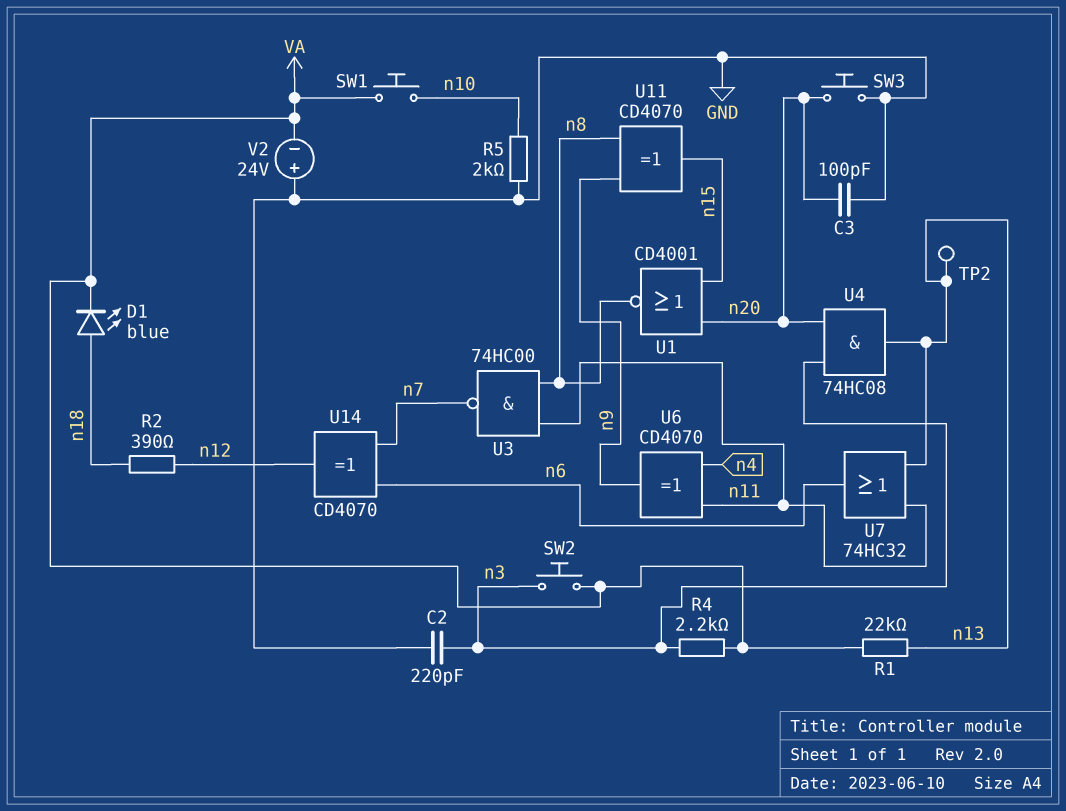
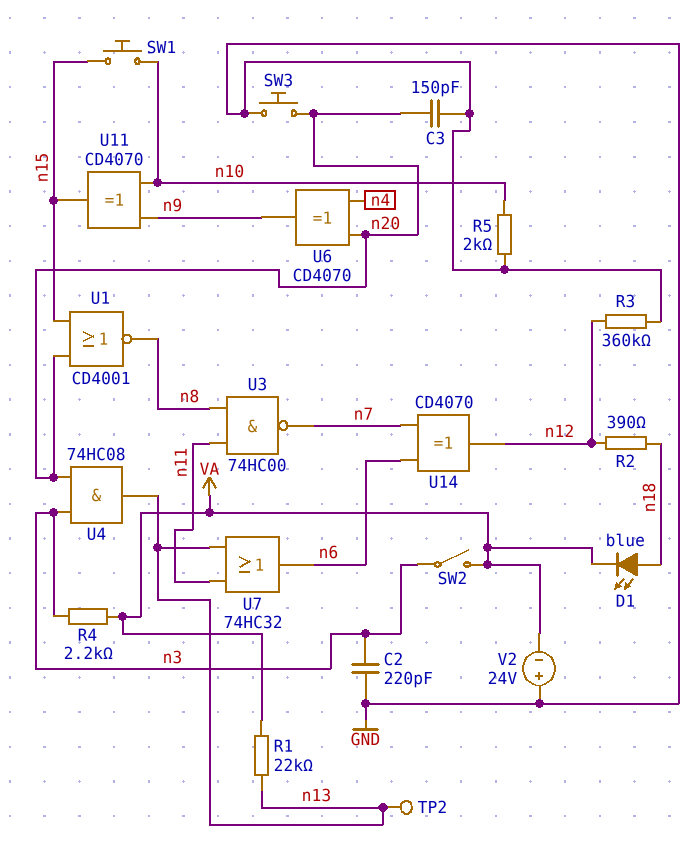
C3: 100pF (GND, n20) -> 150pF (GND, n20)
R3: none -> 360k (GND, n12)
SW1: button (VA, n10) -> button (n10, n15)
SW2: button (VA, n3) -> switch (VA, n3)
U6: XOR CD4070 (in n4, in n11, out n9) -> XOR CD4070 (in n4, in n20, out n9)
U11: XOR CD4070 (in n8, in n9, out n15) -> XOR CD4070 (in n9, in n10, out n15)

